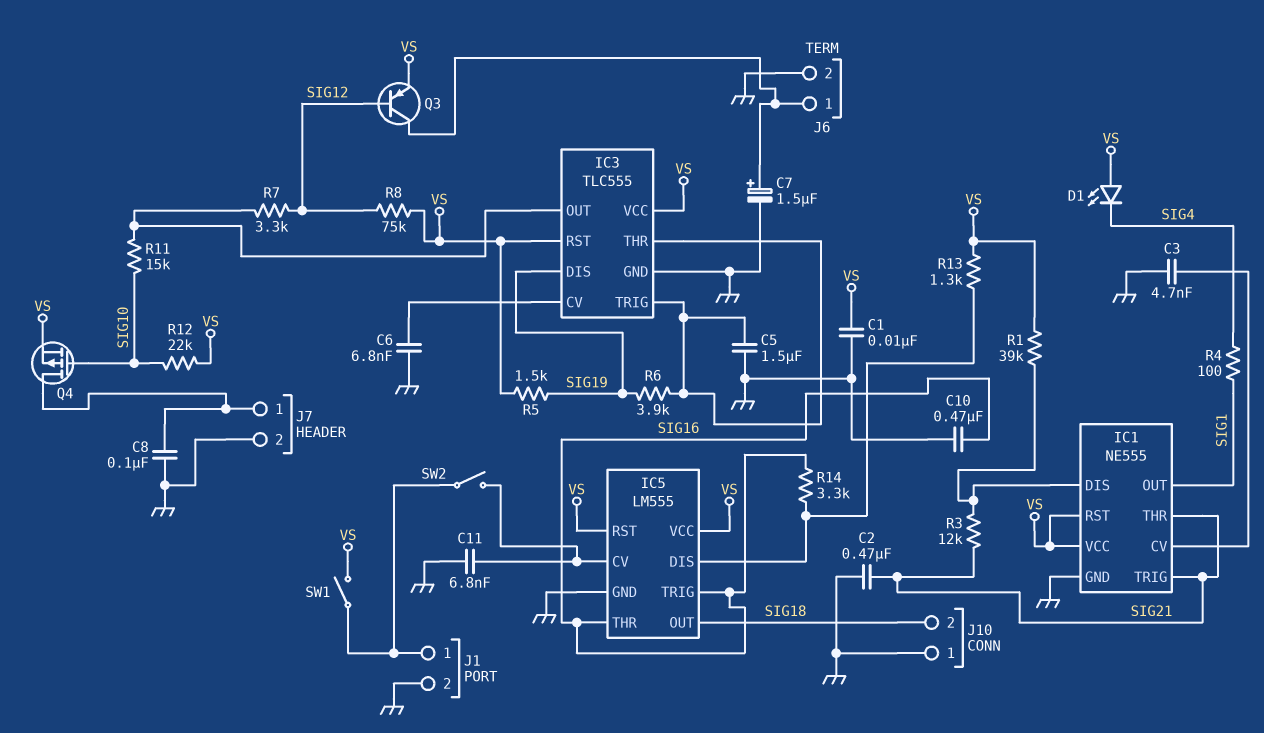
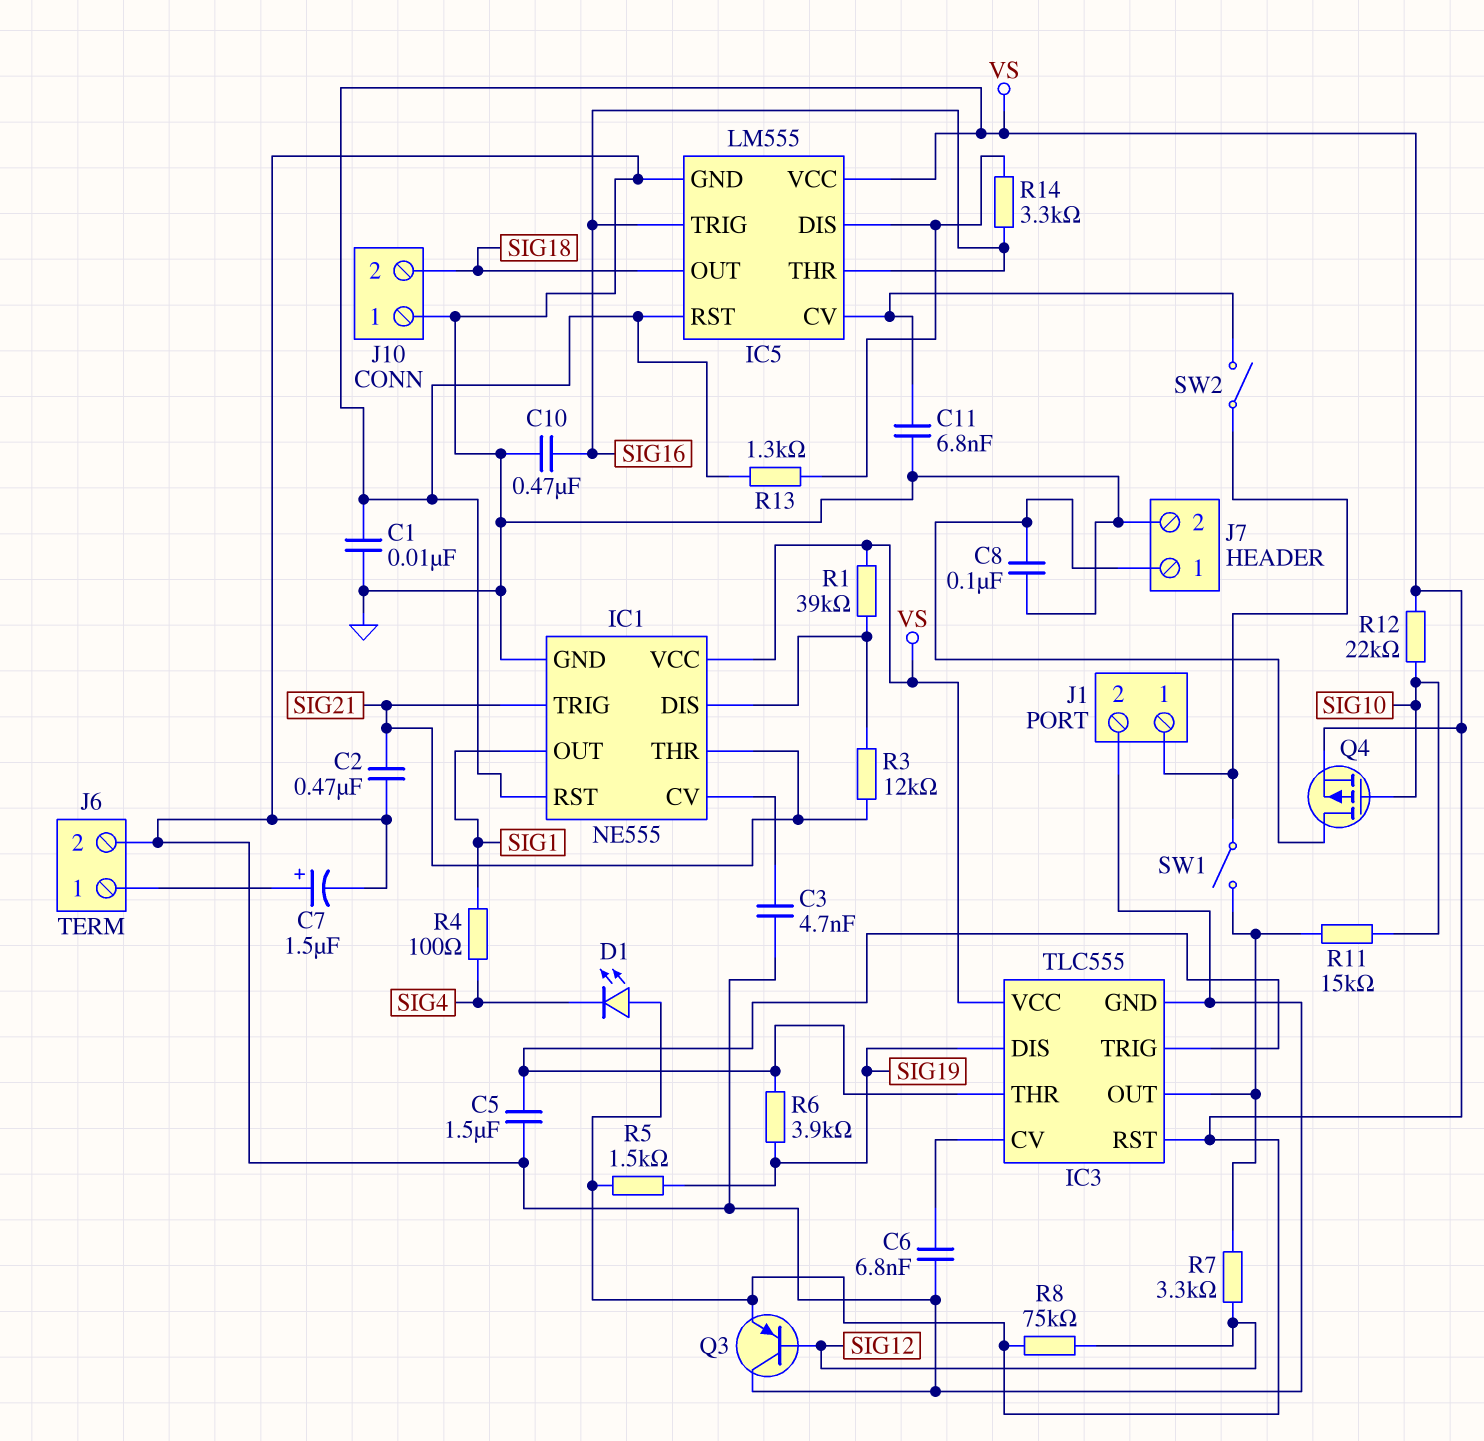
Q3: PNP (B SIG12, C J6/1, E VS) -> PNP (B SIG12, C GND, E VS)
SW1: switch (J1/1, VS) -> switch (IC3/OUT, J1/1)

